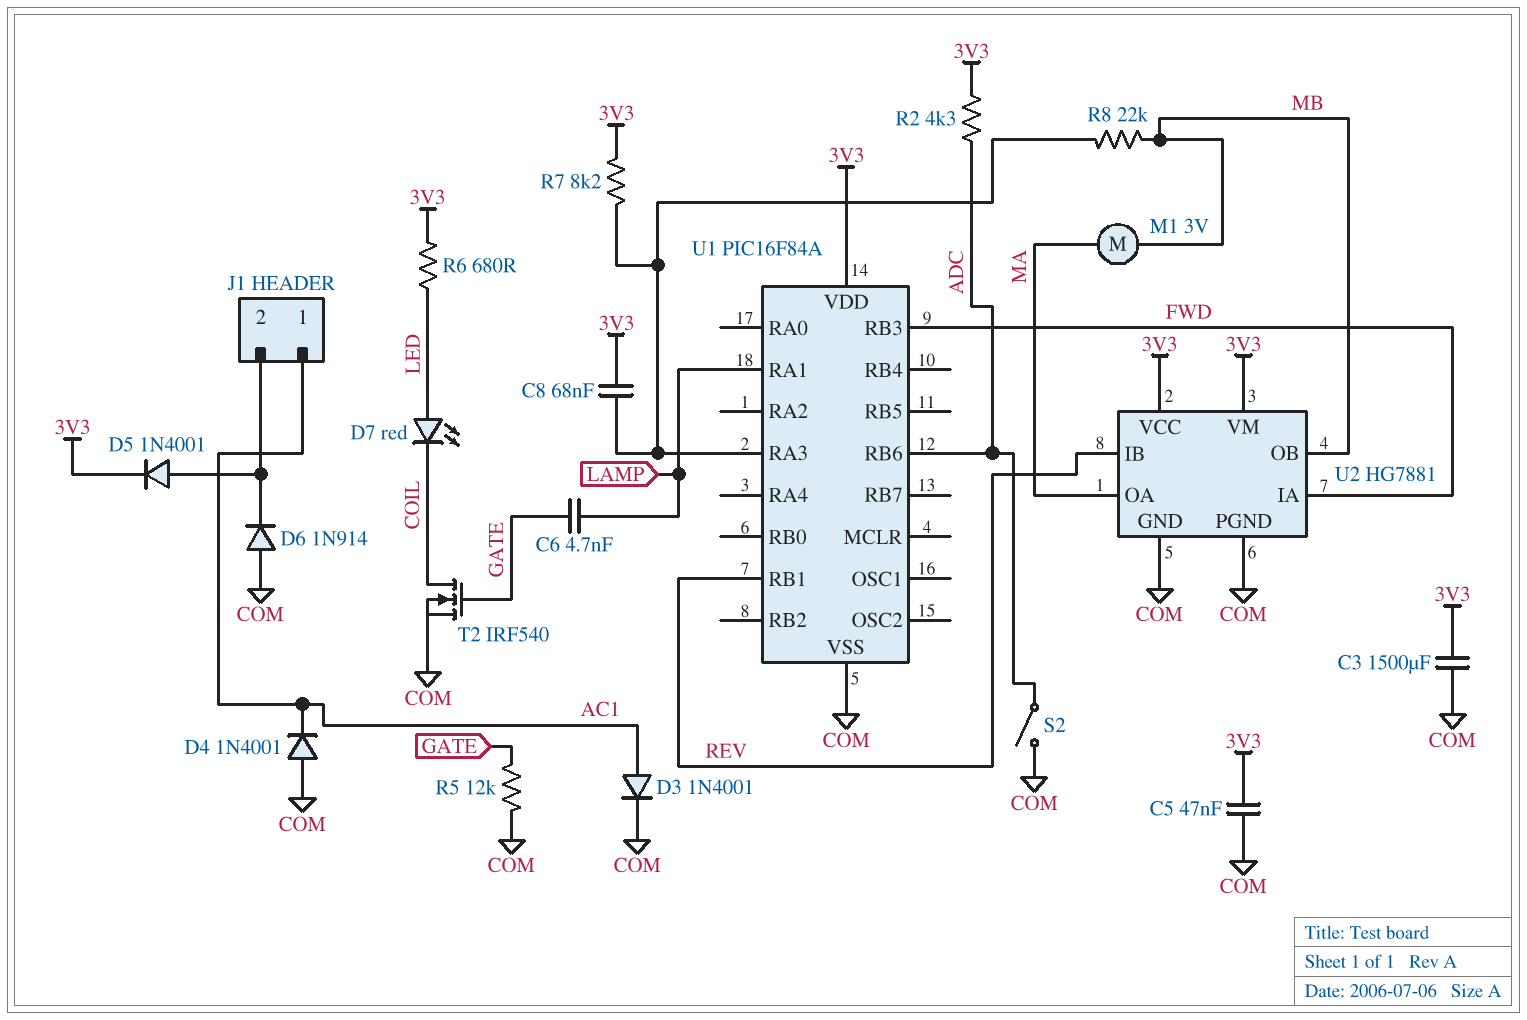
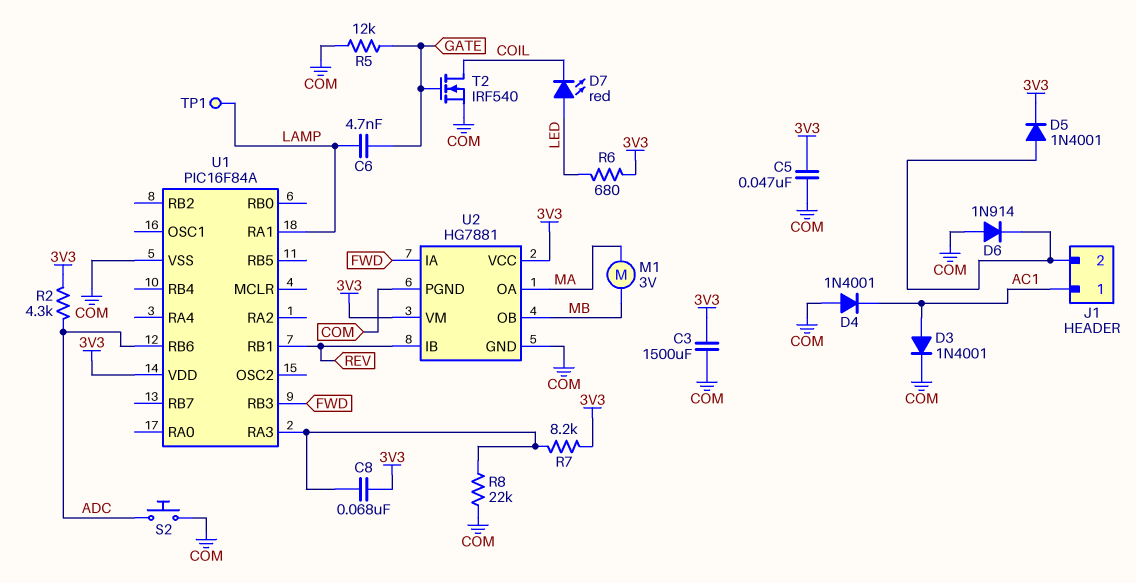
R8: 22k (MB, U1/RA3) -> 22k (COM, U1/RA3)
S2: switch (ADC, COM) -> button (ADC, COM)
TP1: none -> test point (LAMP)

